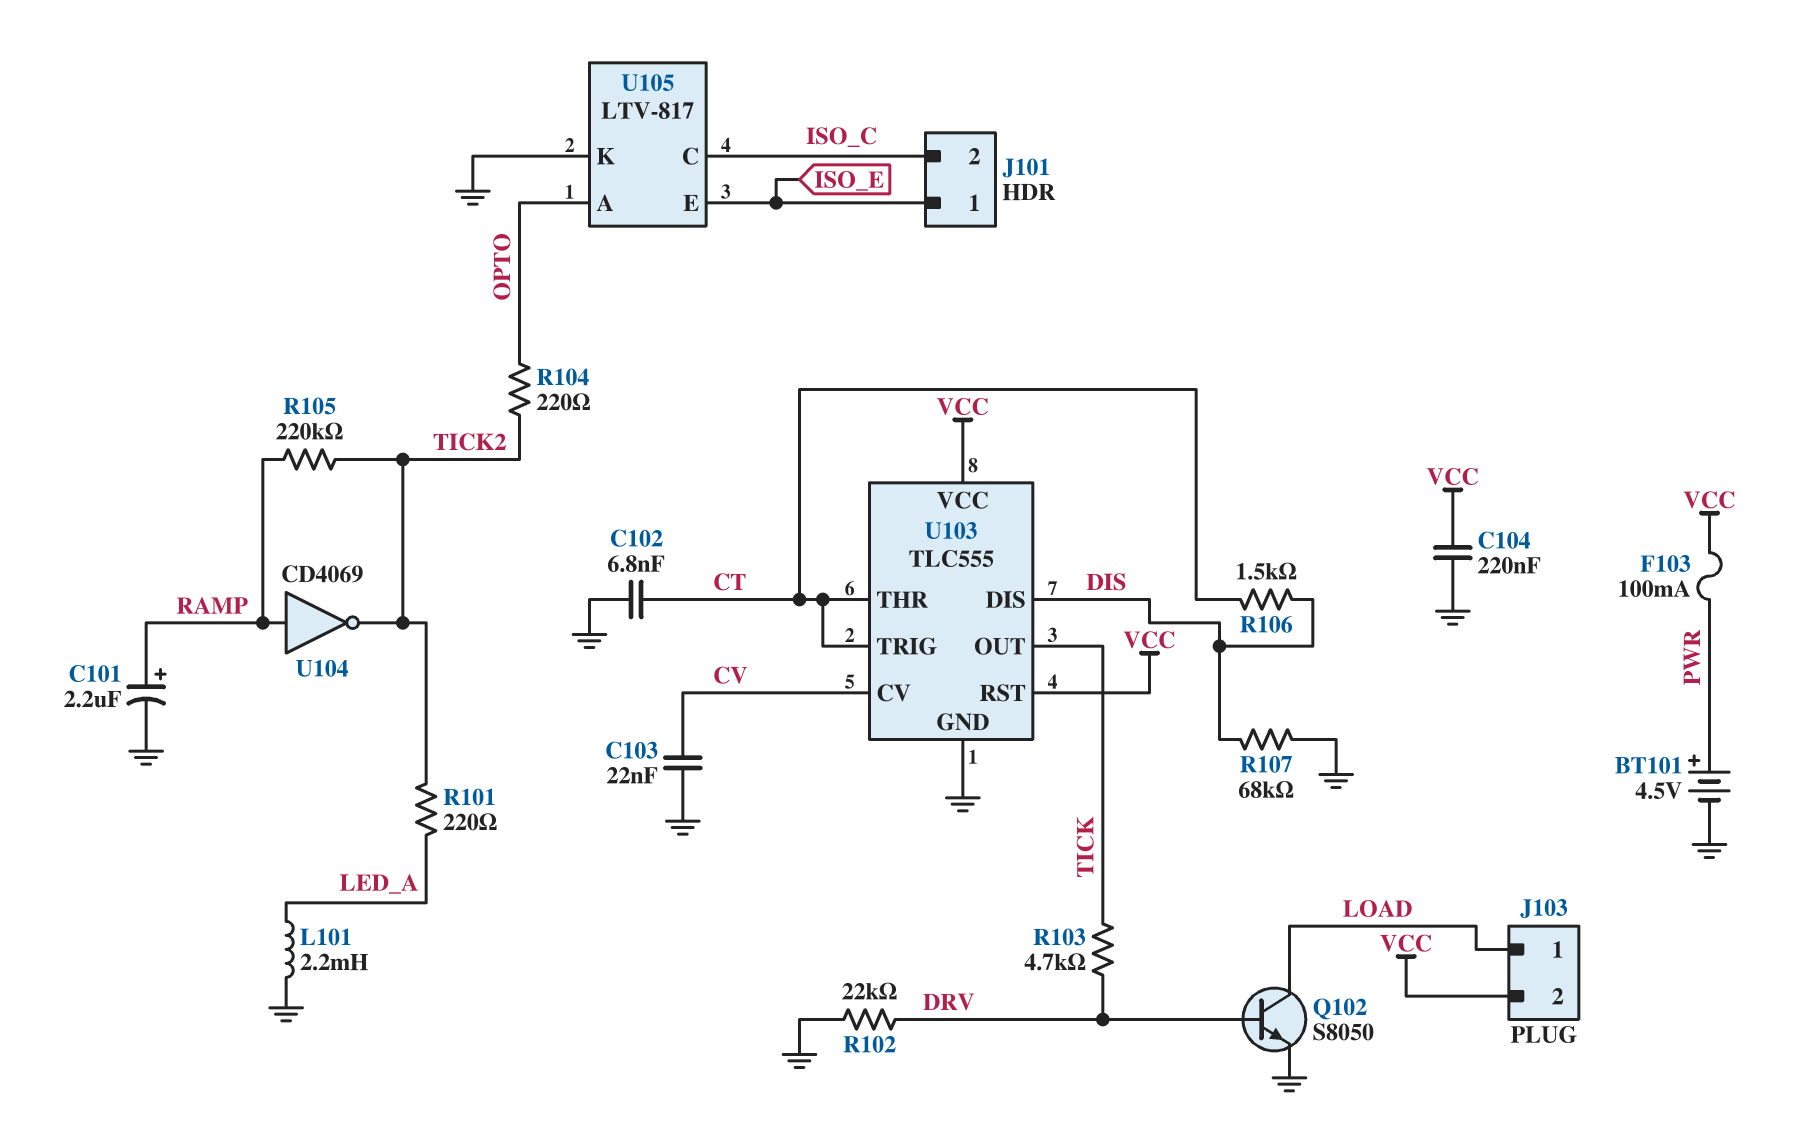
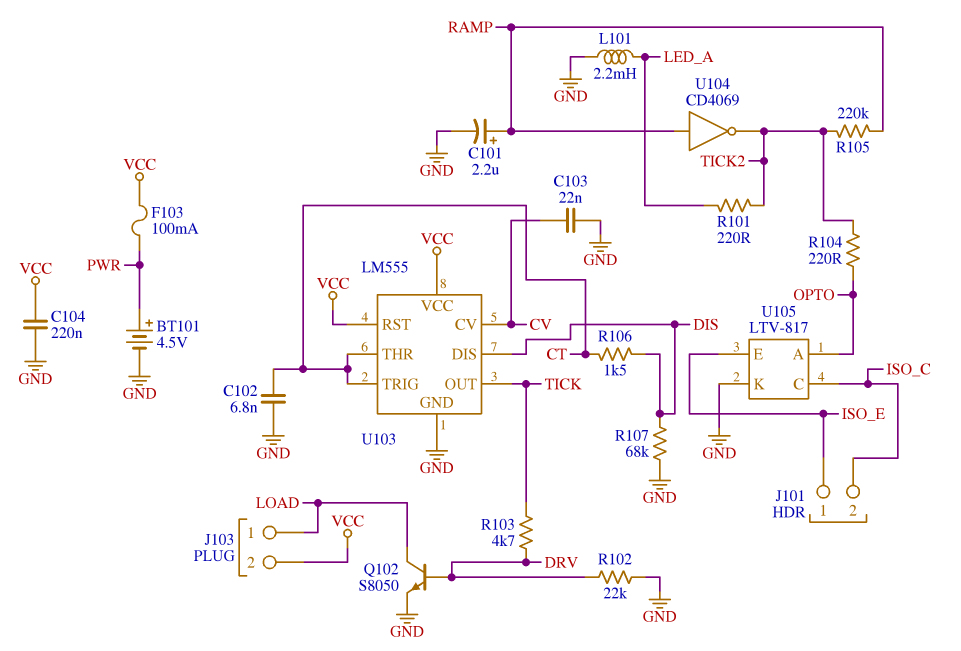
U103: TLC555 -> LM555

